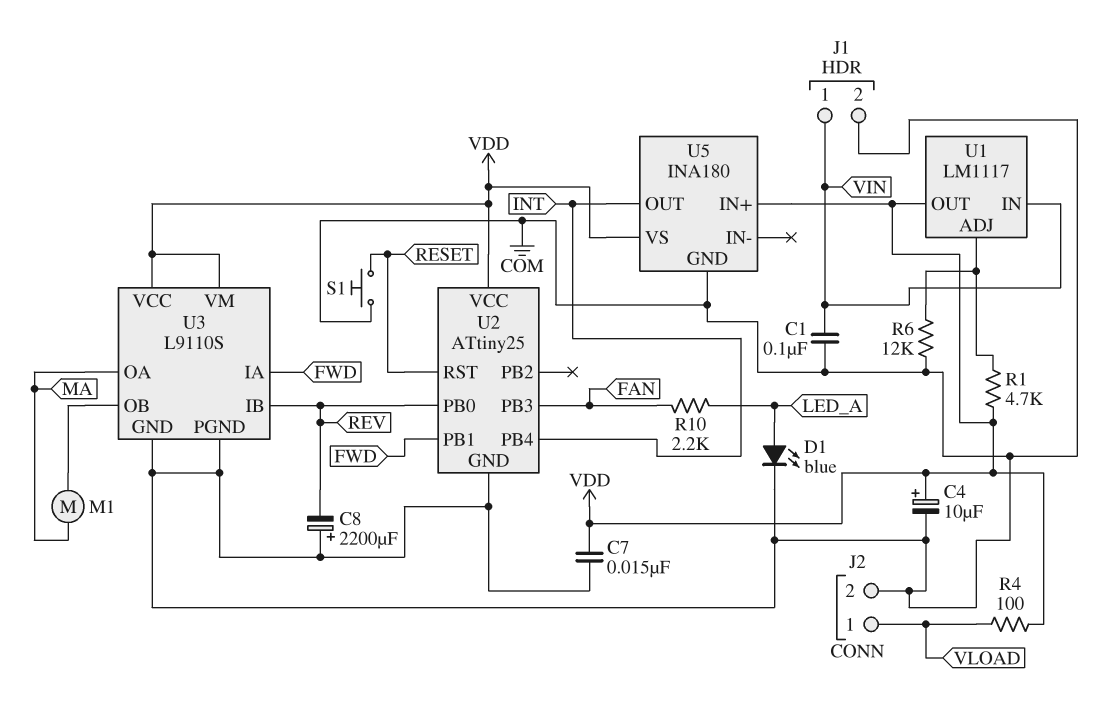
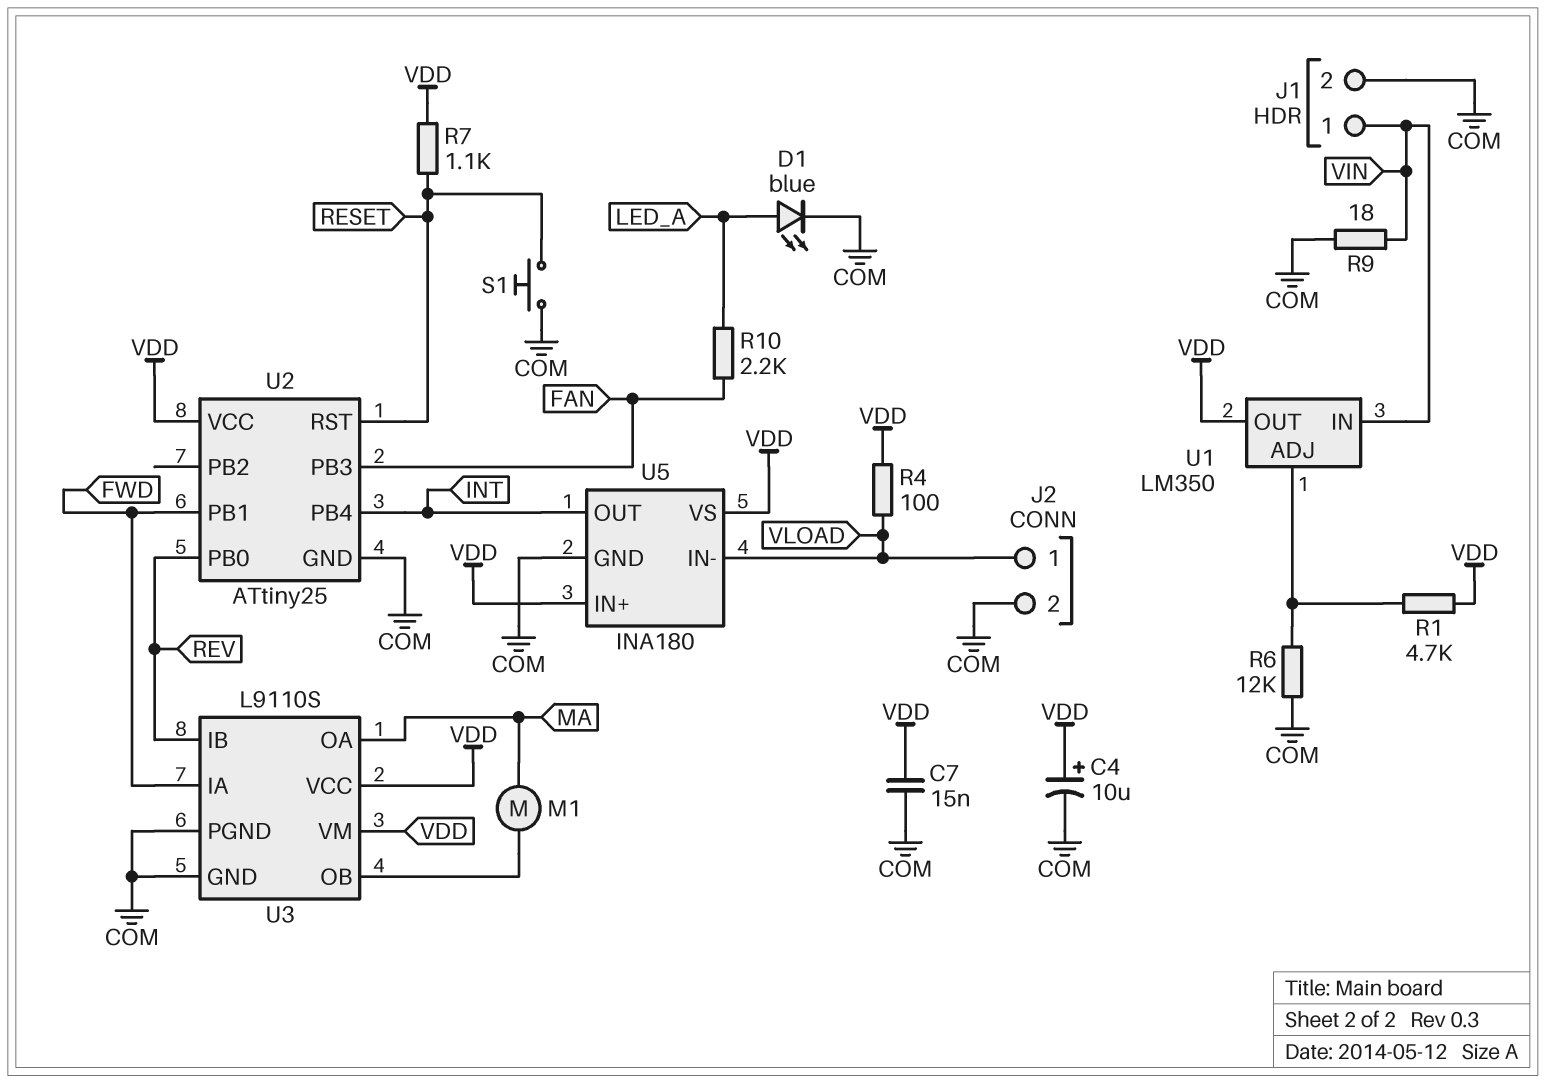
C1: 100nF (COM, VIN) -> none
C8: 2200uF (plus COM, minus REV) -> none
R7: none -> 1.1k (RESET, VDD)
R9: none -> 18 (COM, VIN)
U1: LM1117 -> LM350
U5 pin IN-: none -> VLOAD

